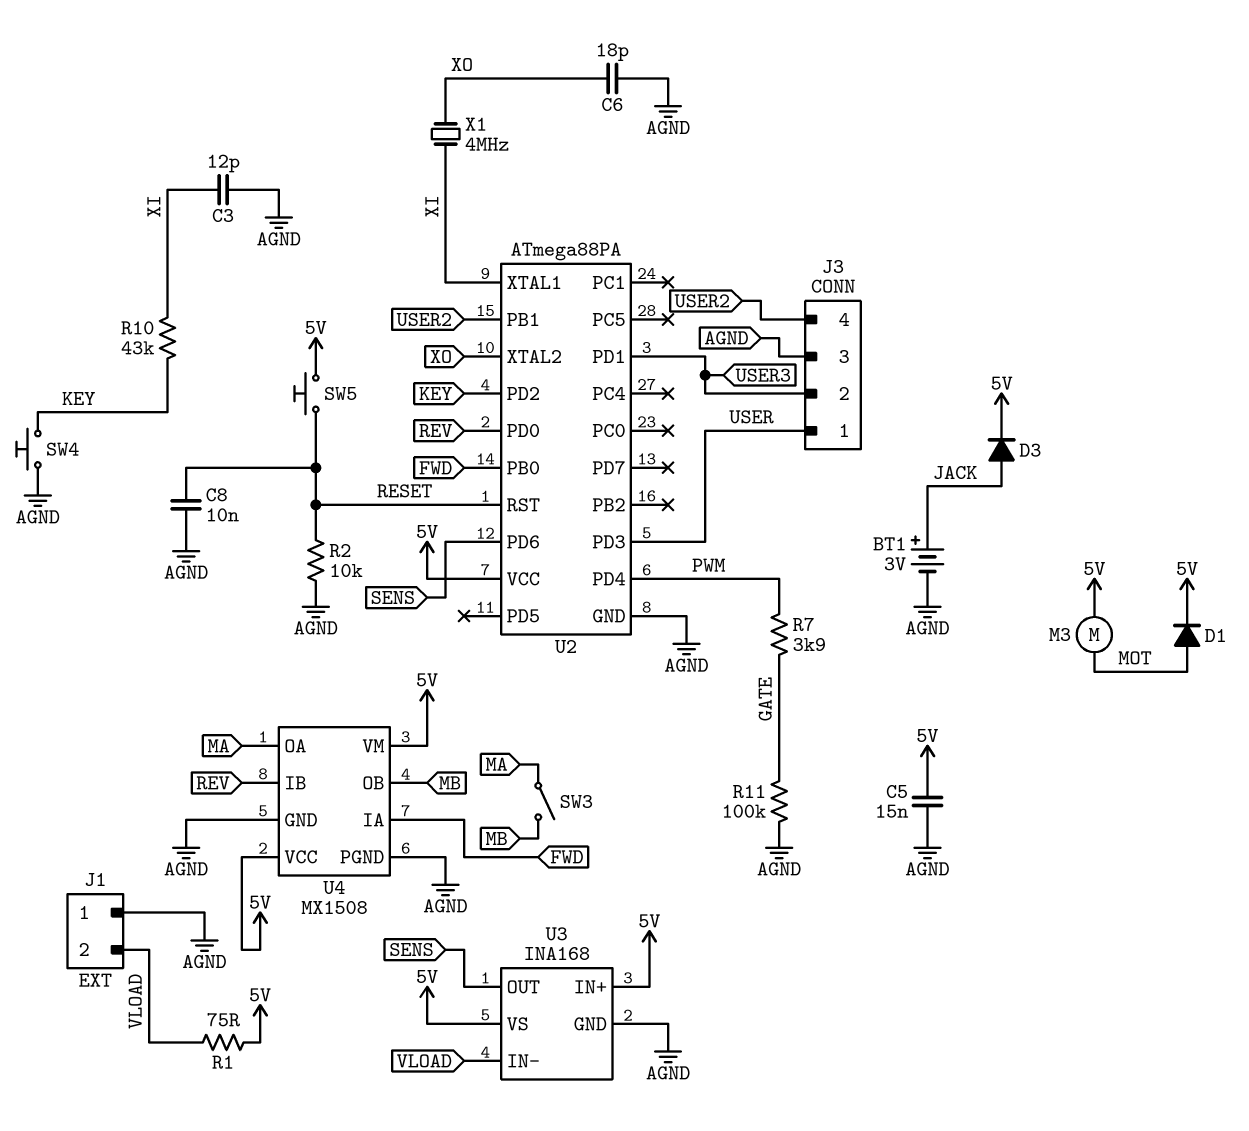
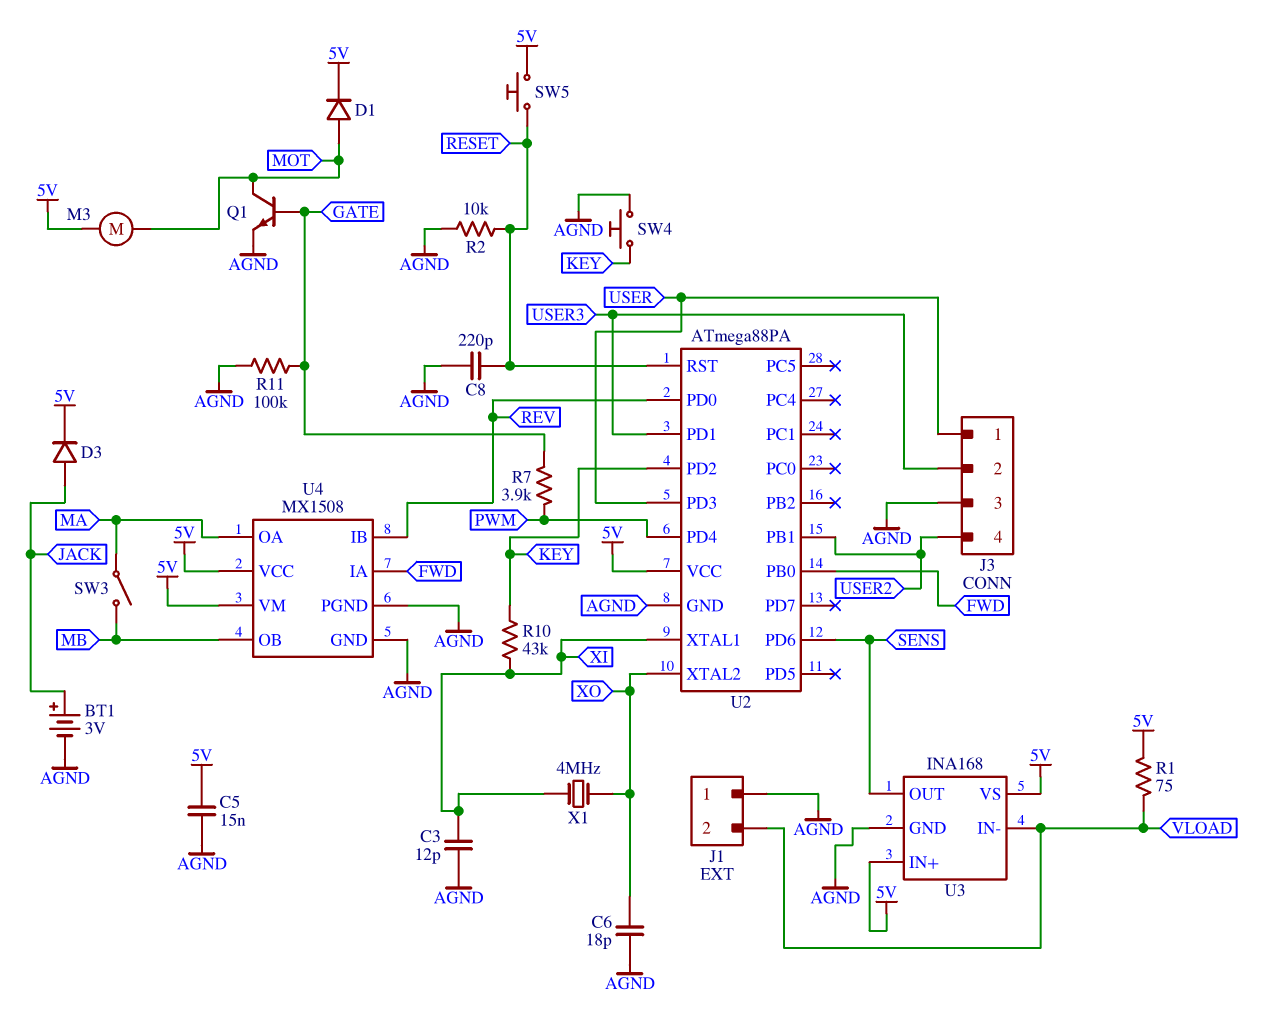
C8: 10nF (AGND, RESET) -> 220pF (AGND, RESET)
Q1: none -> NPN (B GATE, C MOT, E AGND)

